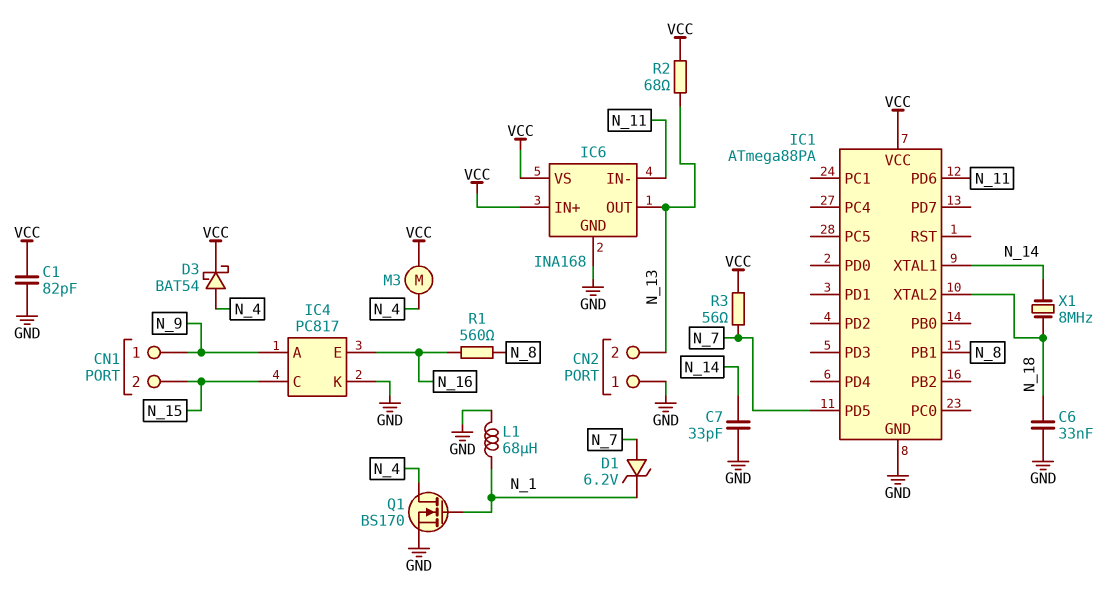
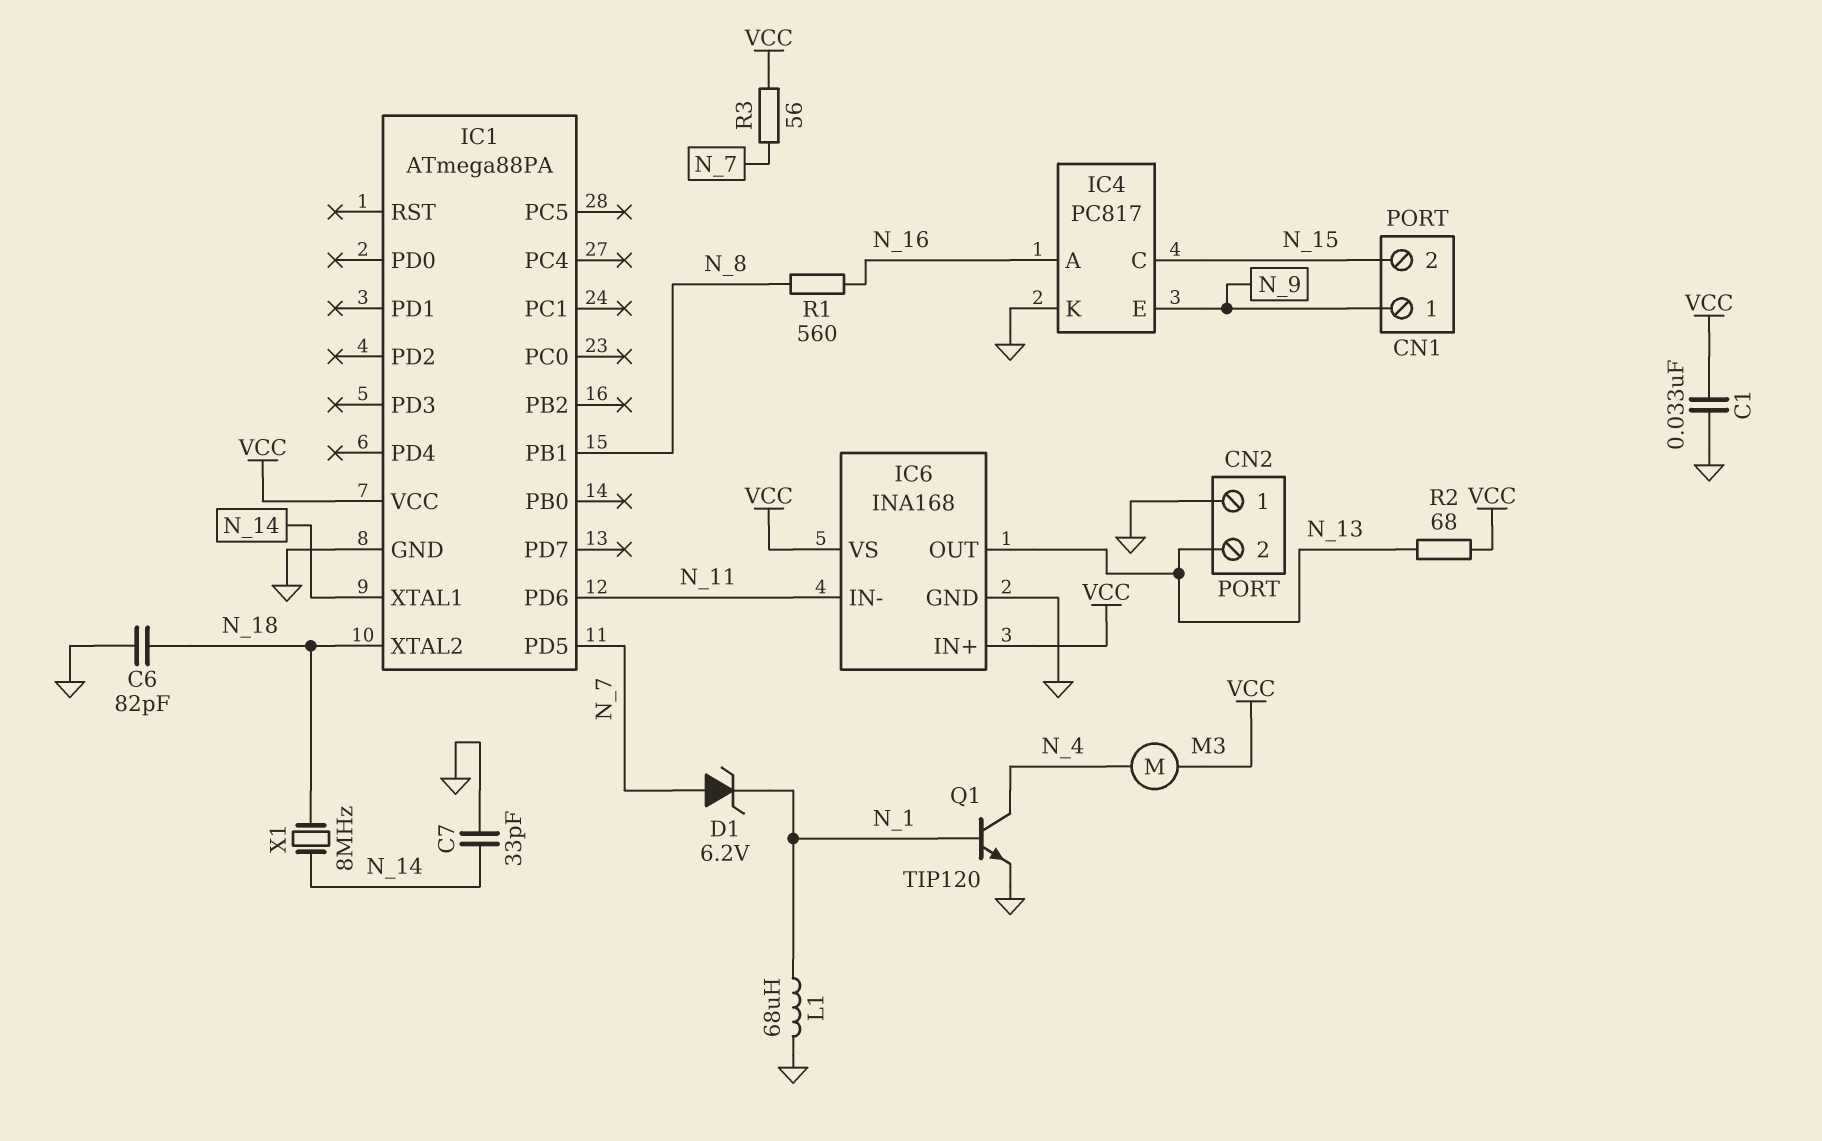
C1: 82pF (GND, VCC) -> 33nF (GND, VCC)
C6: 33nF (GND, N_18) -> 82pF (GND, N_18)
D3: schottky BAT54 (A N_4, K VCC) -> none
IC4 pin A: N_9 -> N_16
IC4 pin E: N_16 -> N_9
Q1: NMOS BS170 (G N_1, D N_4, S GND) -> NPN TIP120 (B N_1, C N_4, E GND)

